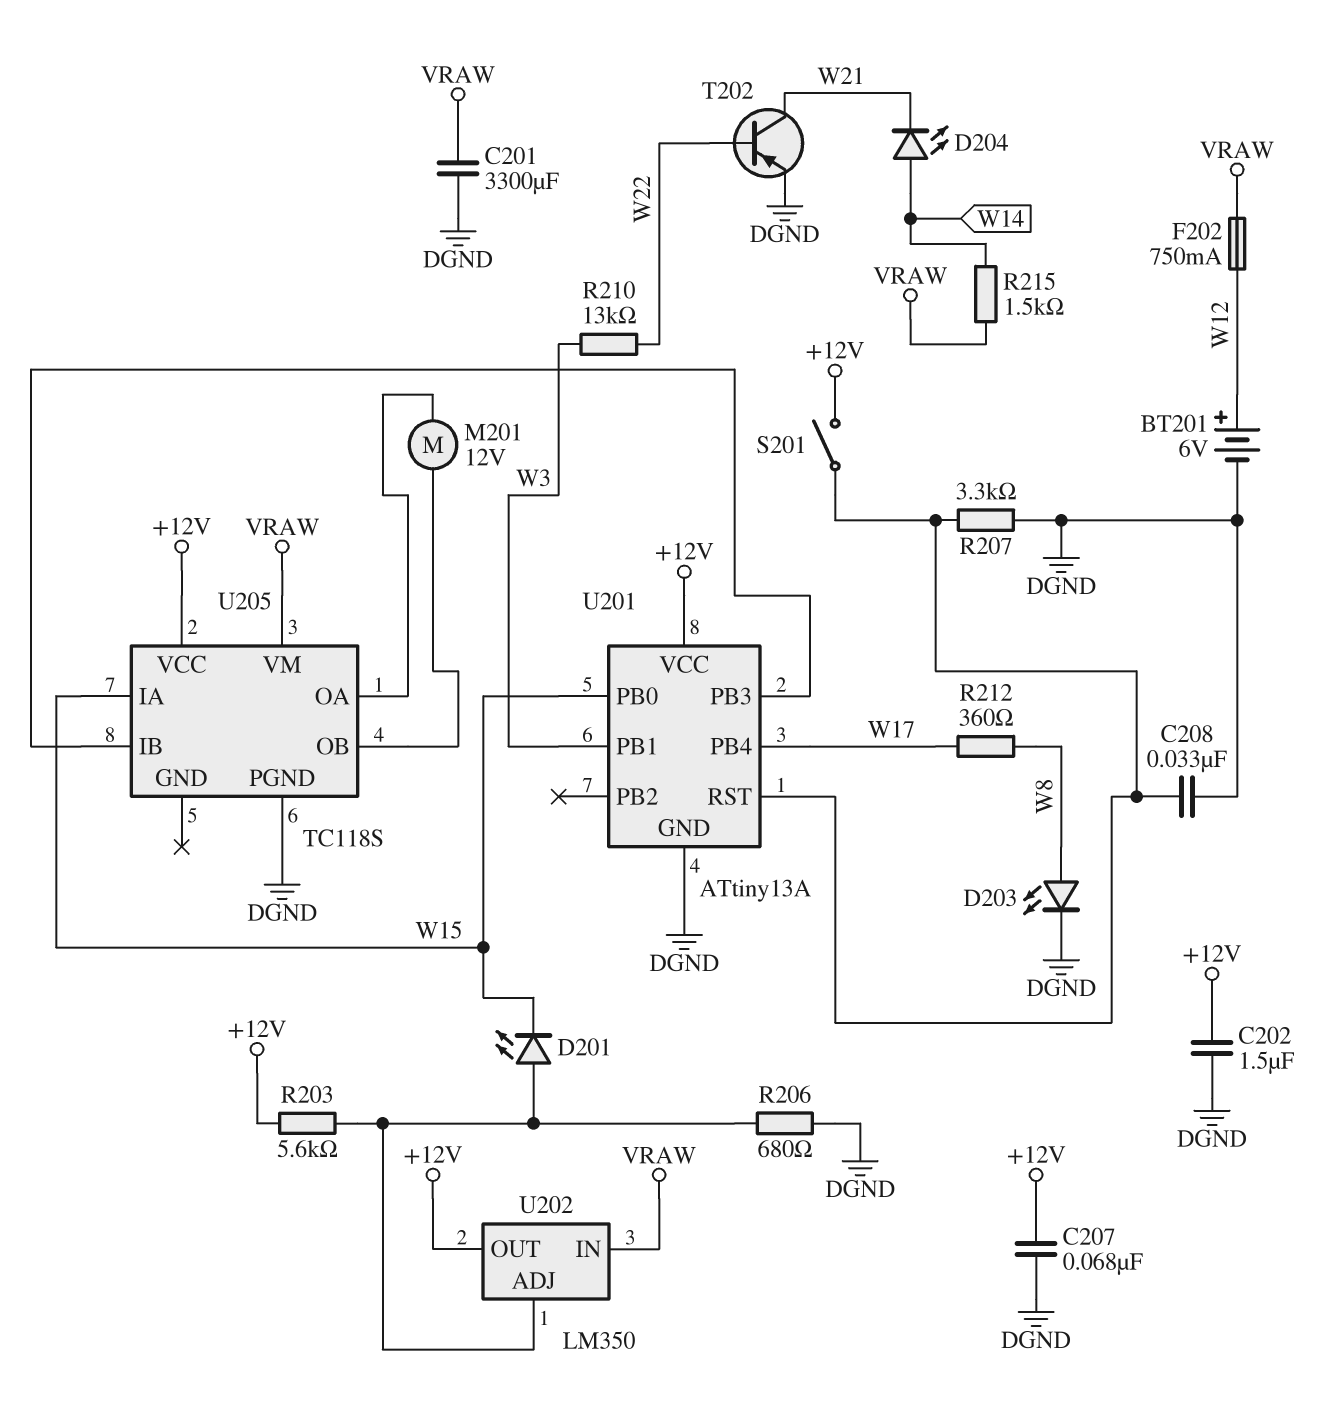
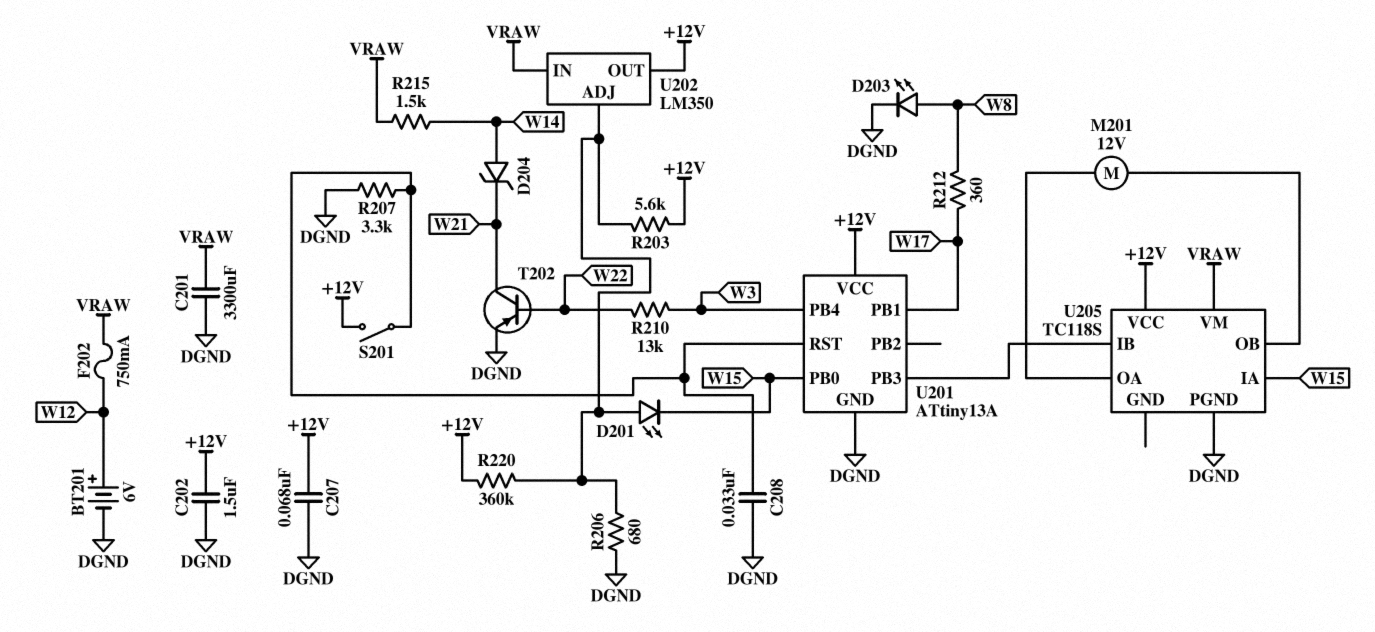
D204: LED (A W14, K W21) -> zener (A W14, K W21)
R220: none -> 360k (+12V, U202/ADJ)
U201 pin PB1: W3 -> W17
U201 pin PB4: W17 -> W3

